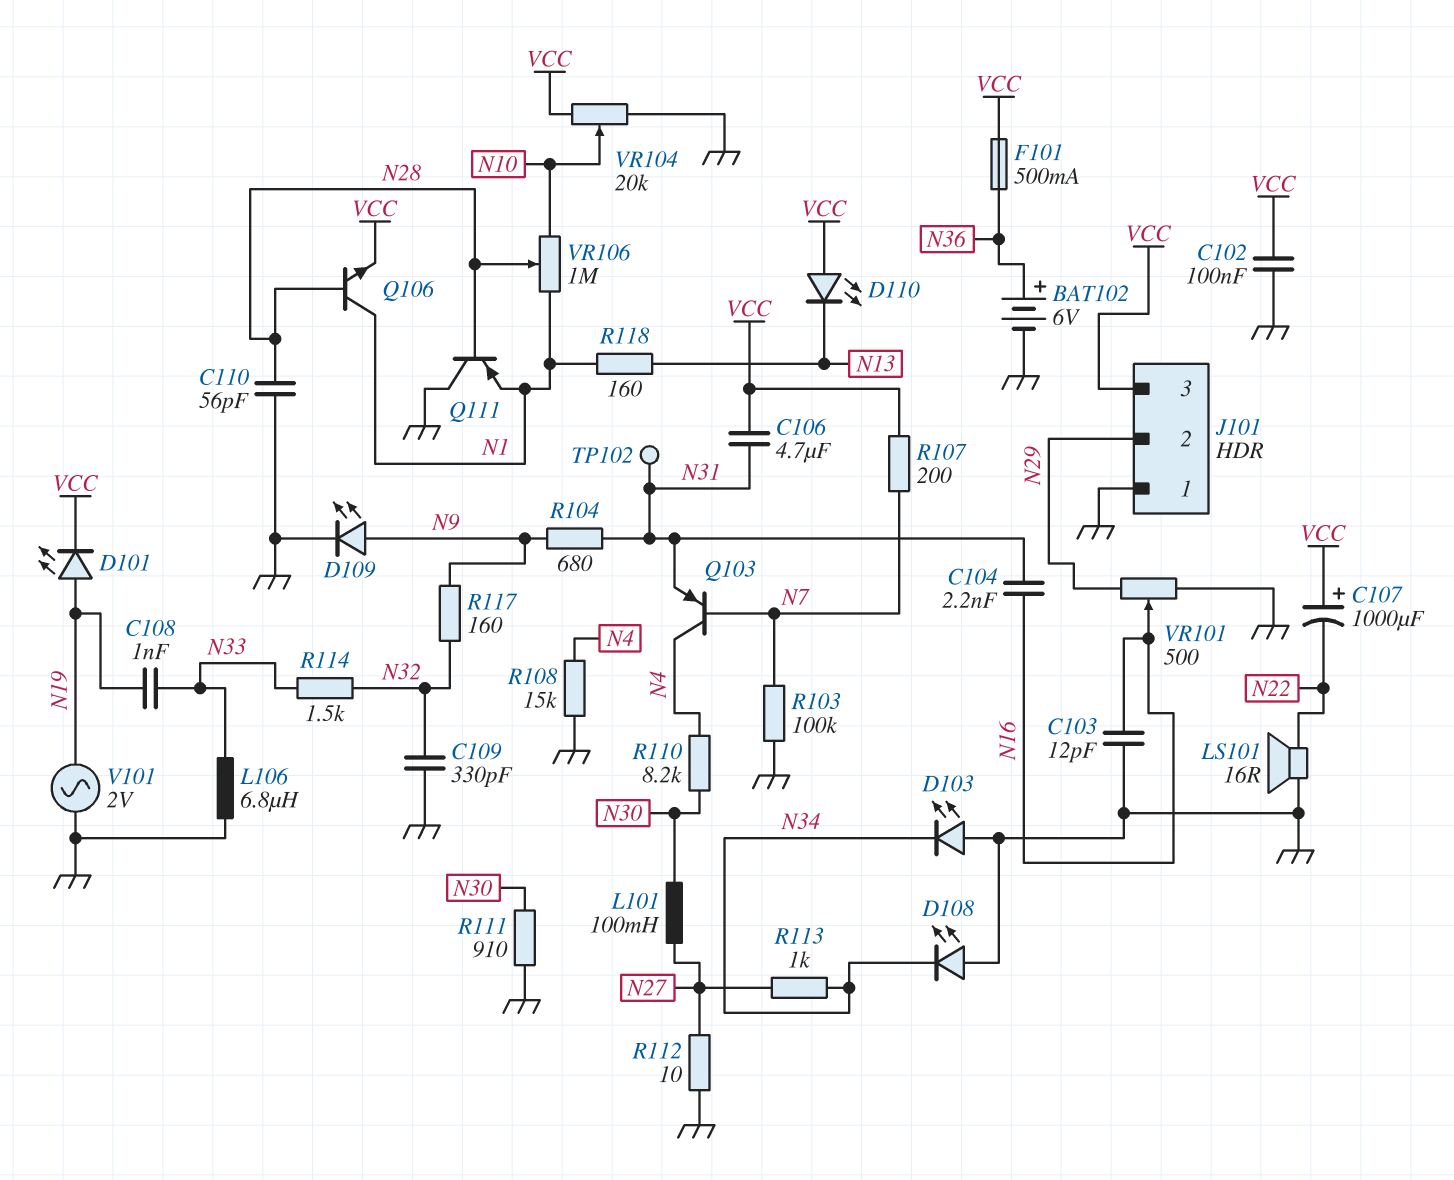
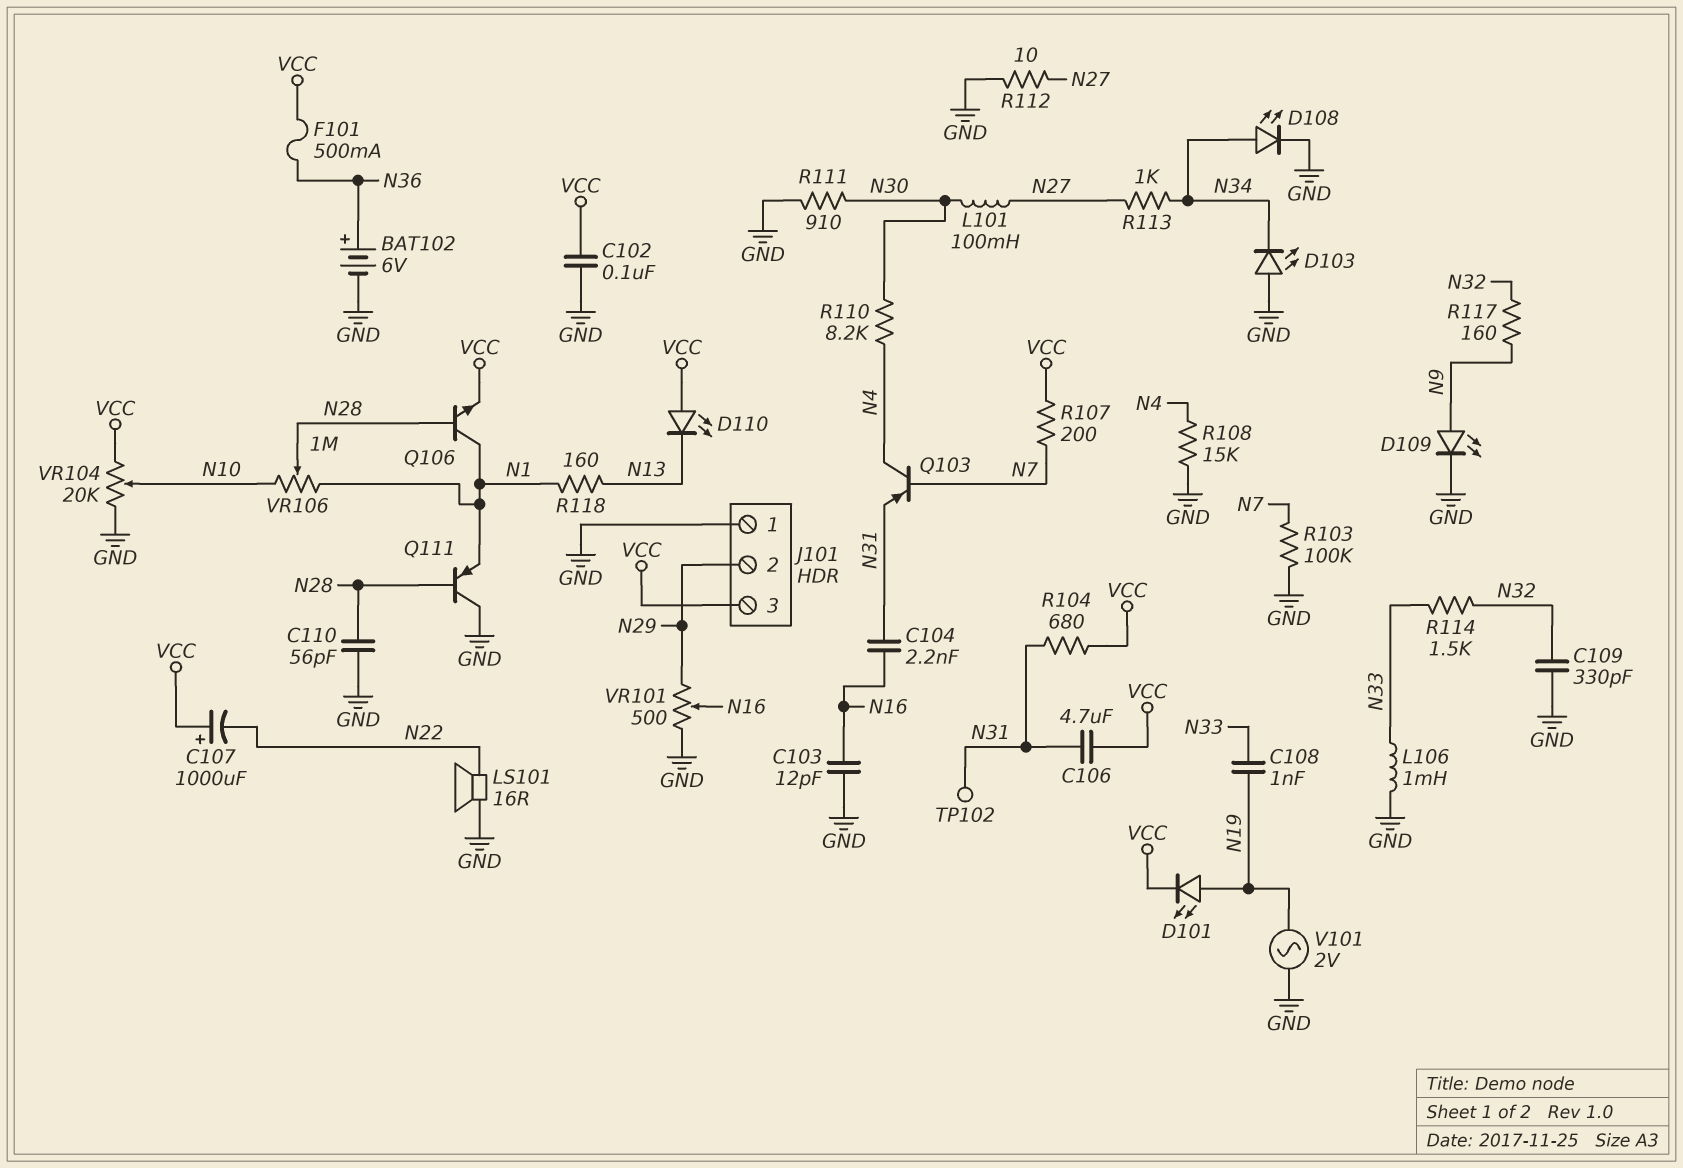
D108: LED (A GND, K N34) -> LED (A N34, K GND)
L106: 6.8uH (GND, N33) -> 1mH (GND, N33)
R104: 680 (N9, N31) -> 680 (N31, VCC)

